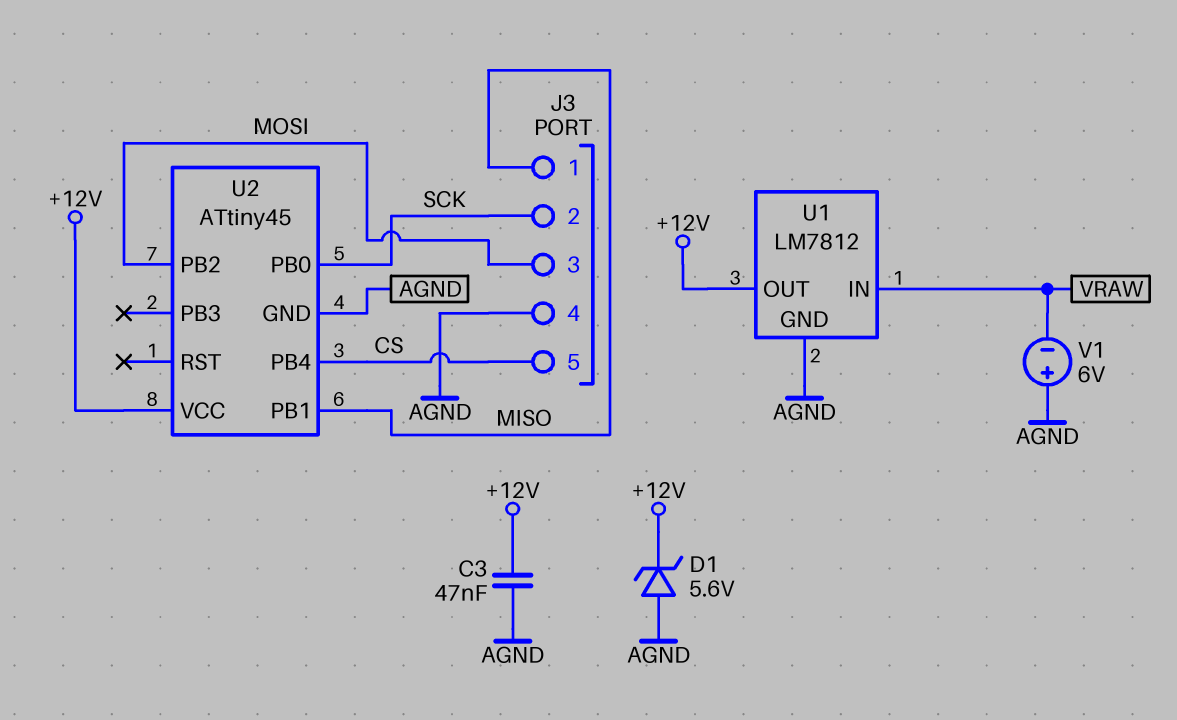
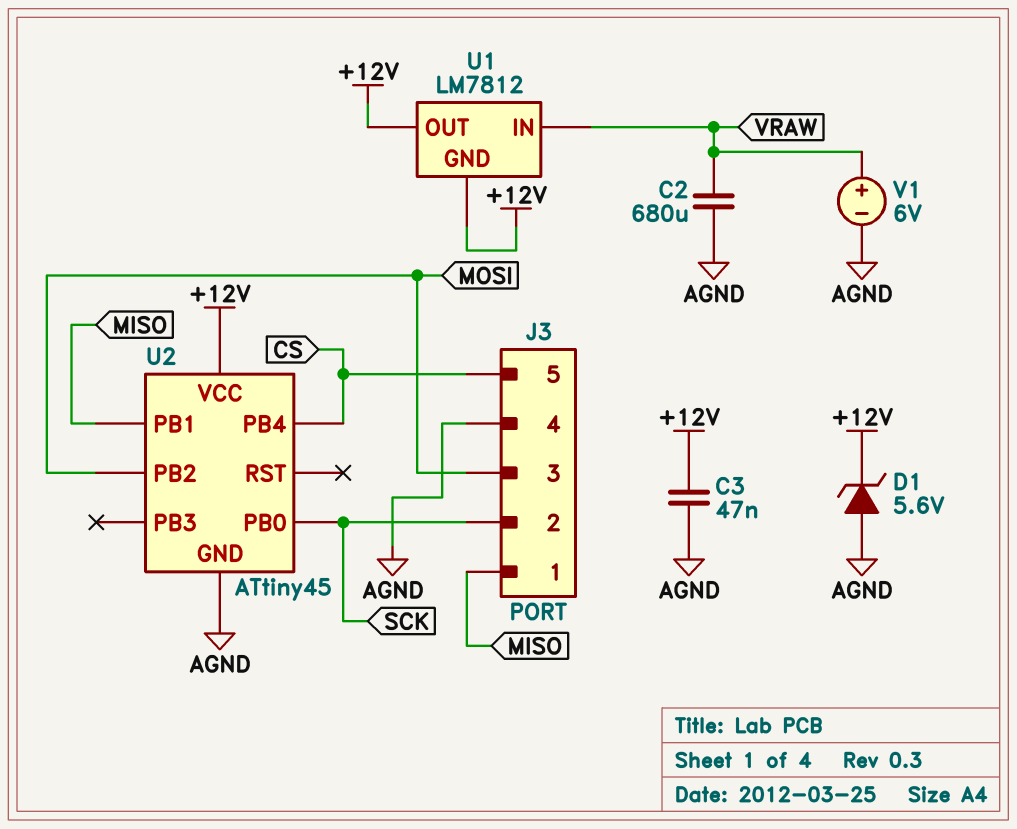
C2: none -> 680uF (AGND, VRAW)
U1 pin GND: AGND -> +12V
V1: 6V (plus AGND, minus VRAW) -> 6V (plus VRAW, minus AGND)

